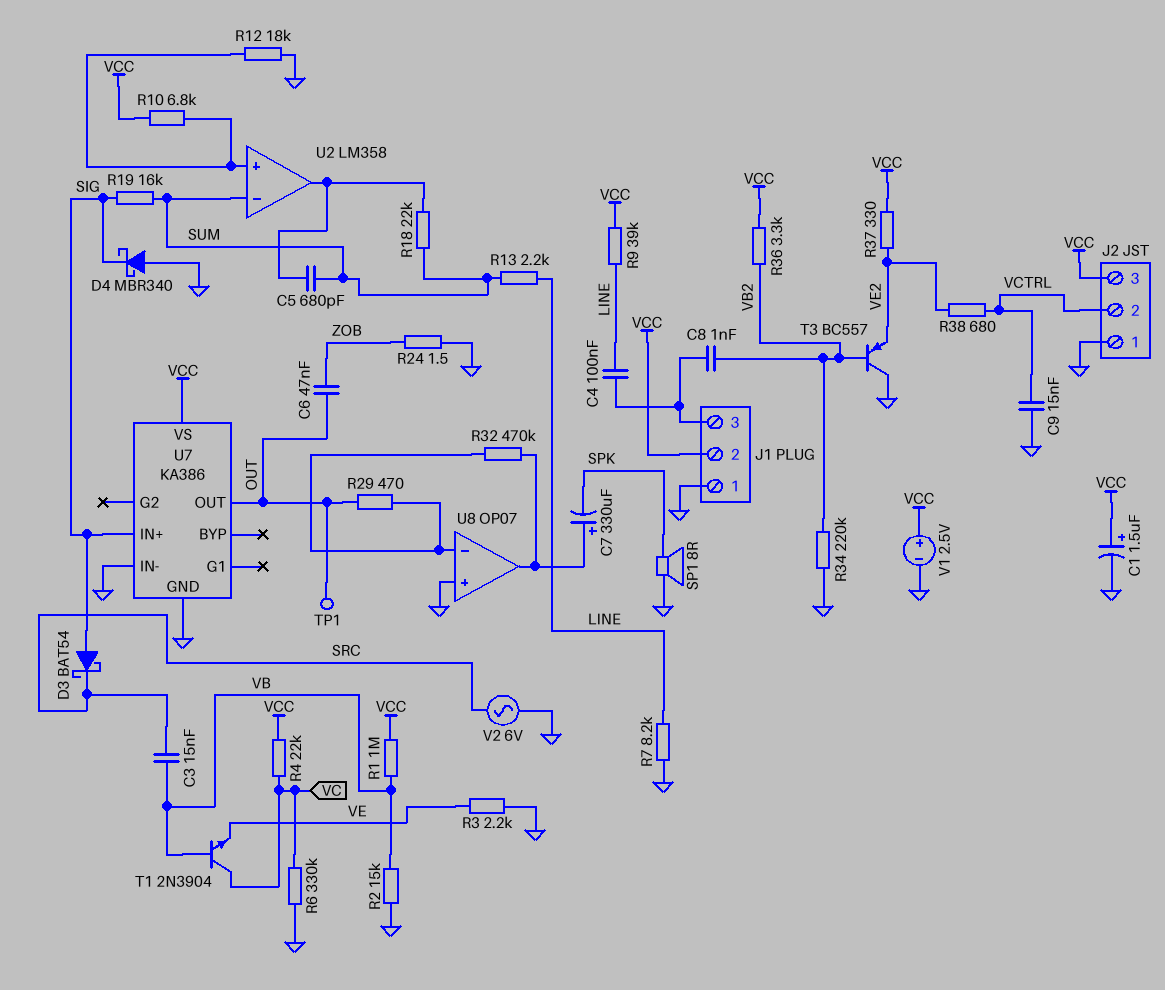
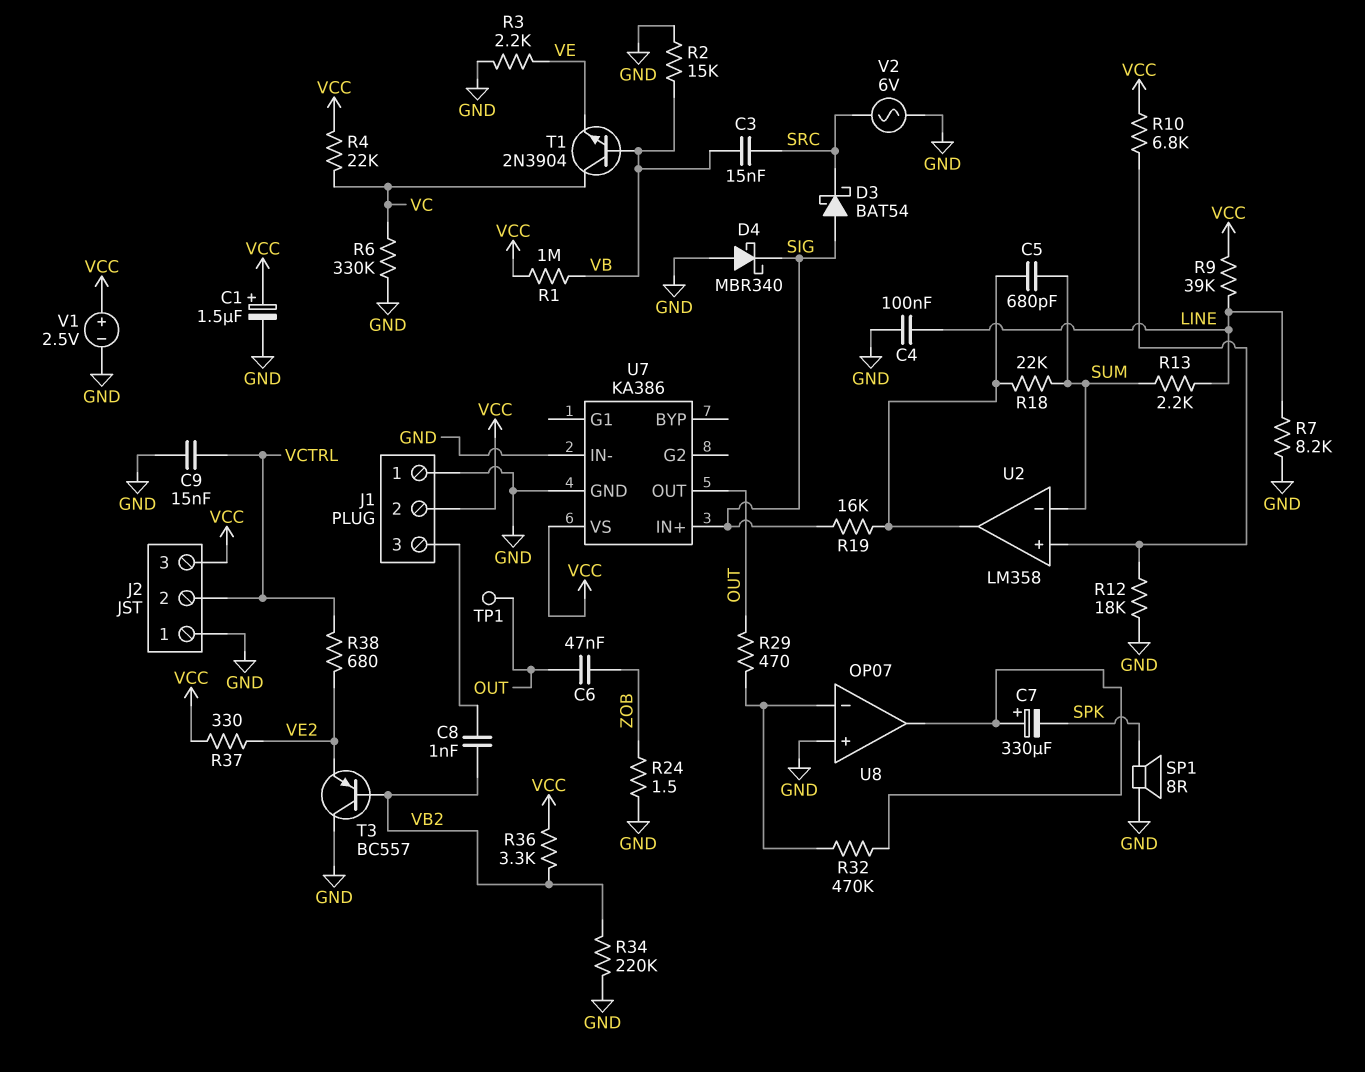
C4: 100nF (J1/3, LINE) -> 100nF (GND, LINE)
R19: 16k (SIG, SUM) -> 16k (SIG, U2/out)

